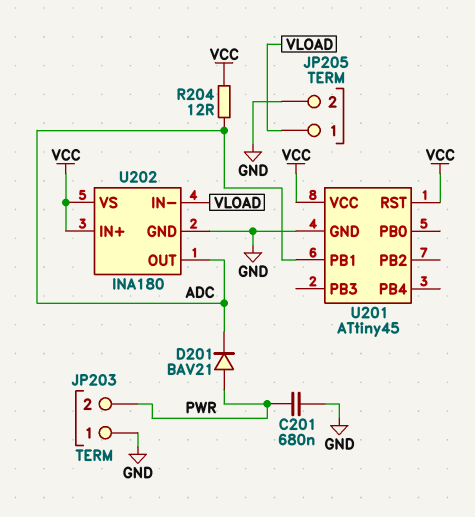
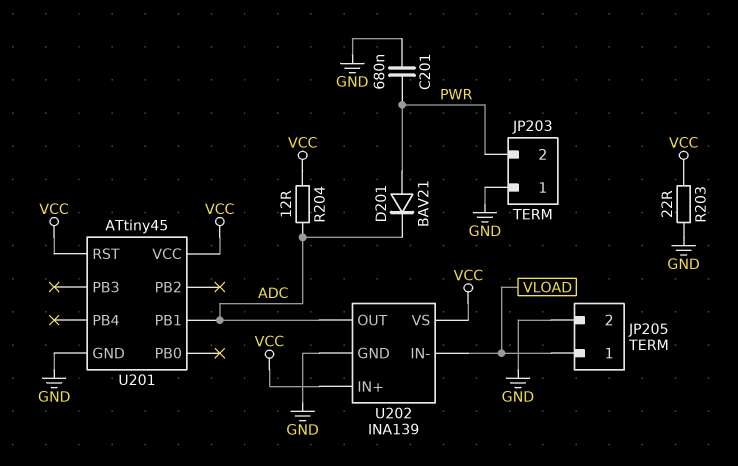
R203: none -> 22 (GND, VCC)
U202: INA180 -> INA139

